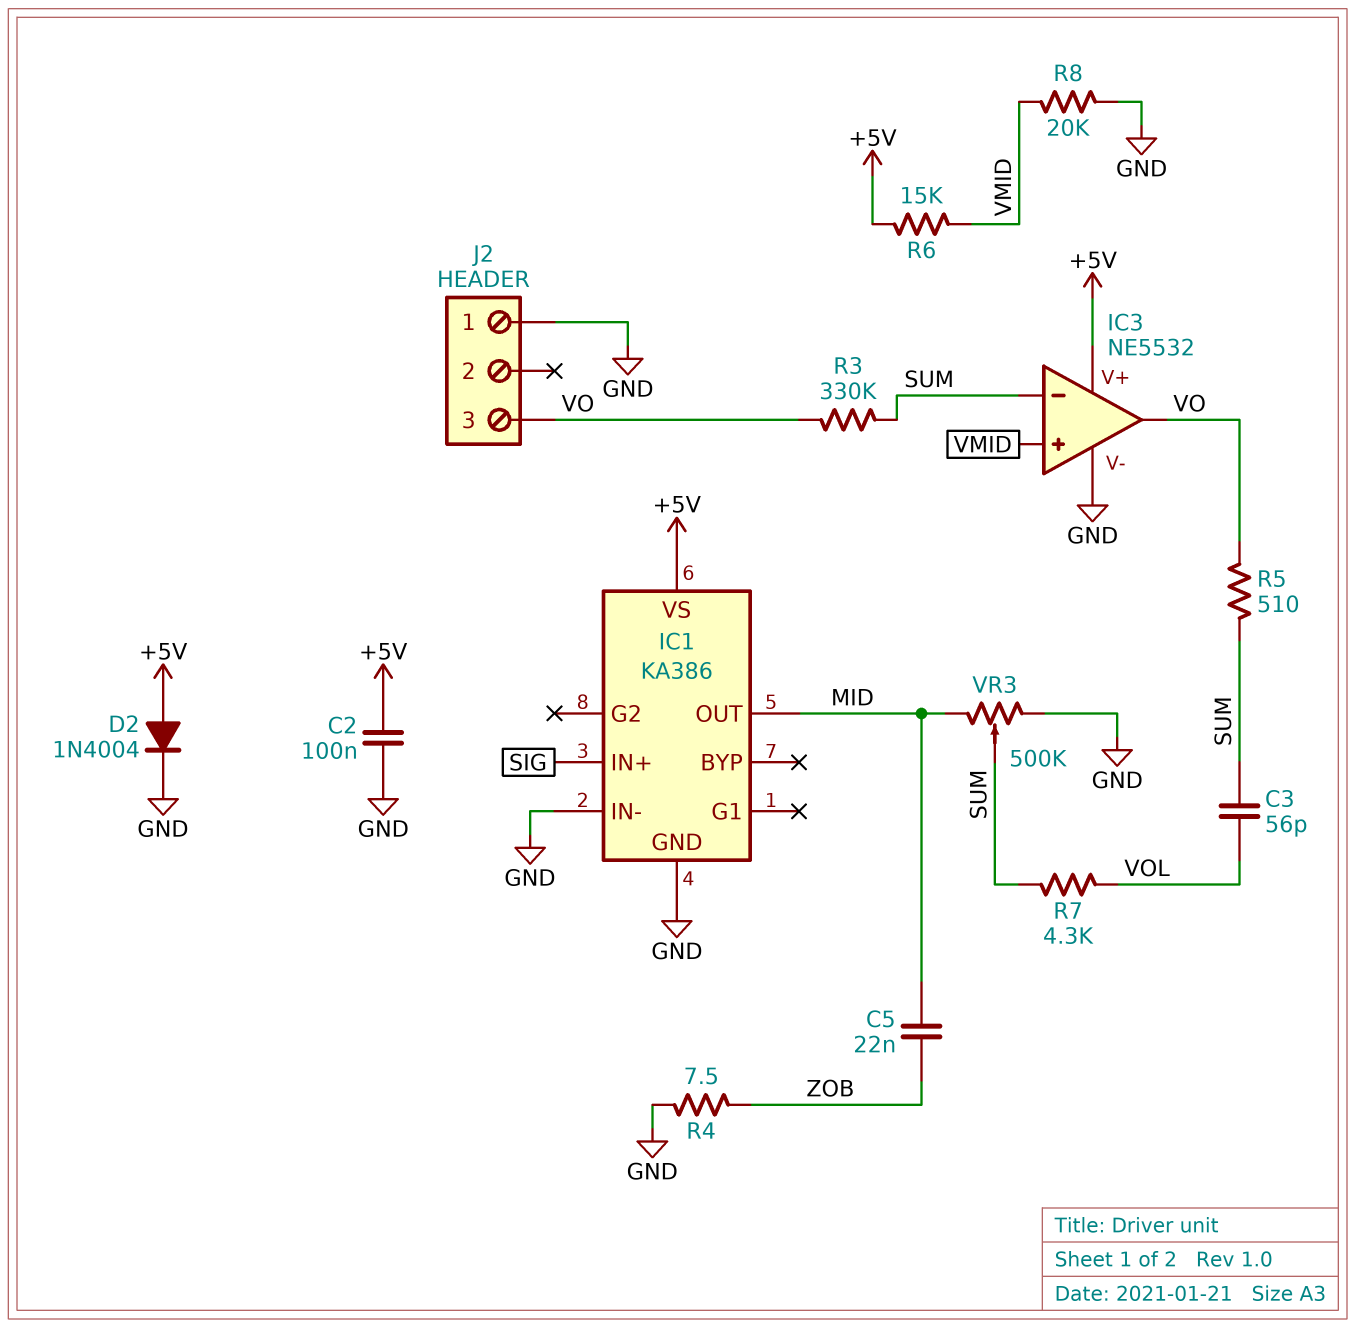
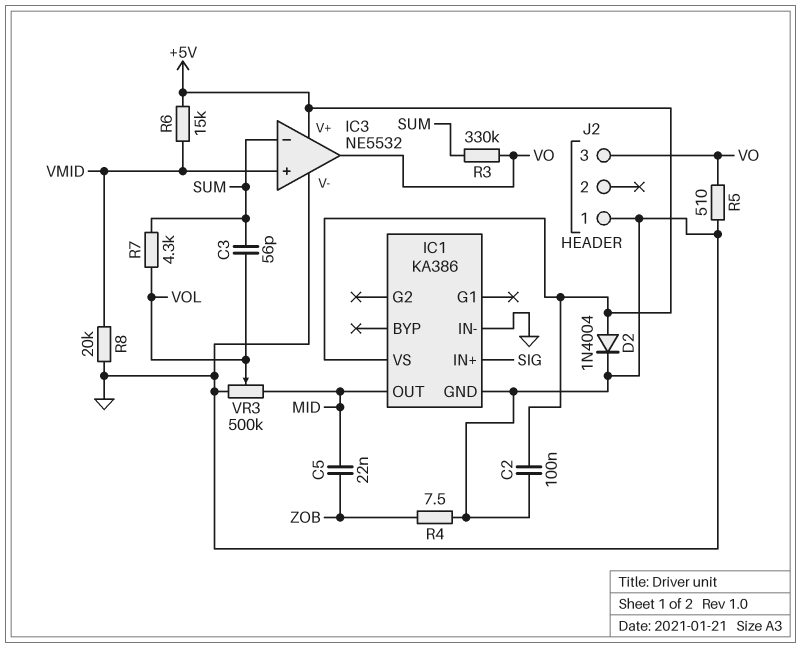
R5: 510 (SUM, VO) -> 510 (GND, VO)
VR3: 500k (GND, MID, wiper SUM) -> 500k (GND, MID, wiper VOL)

